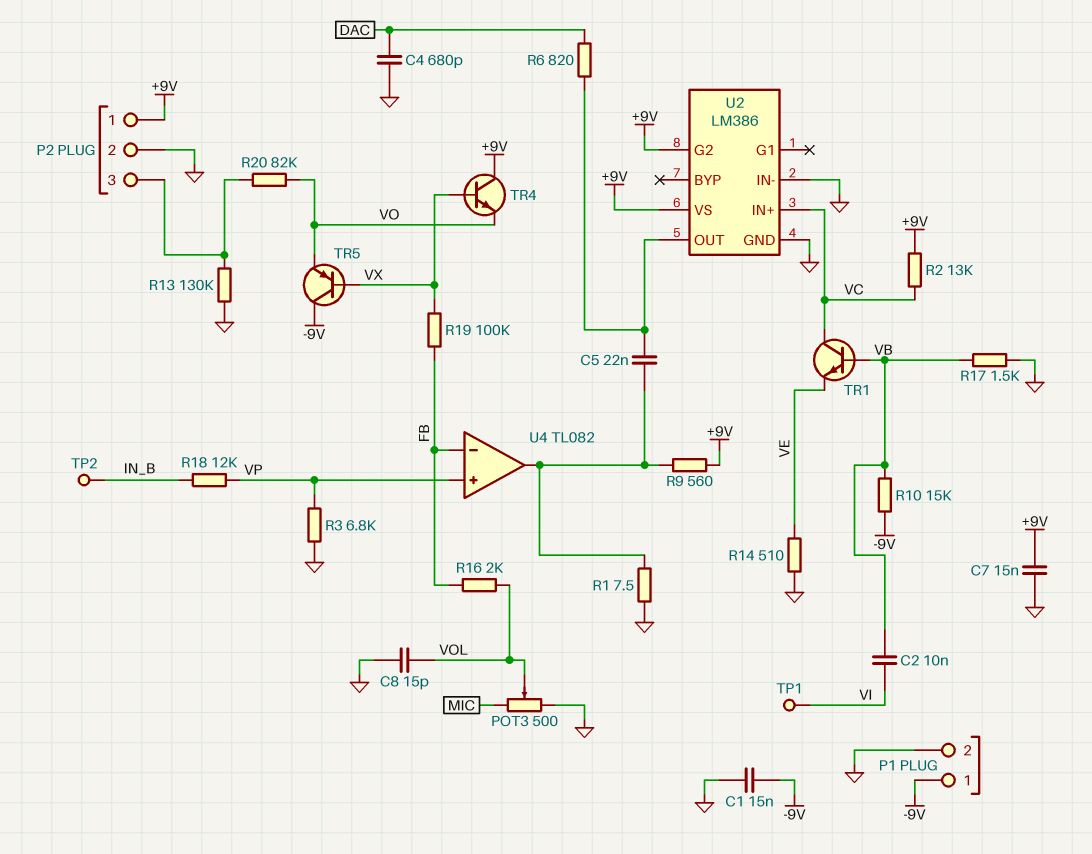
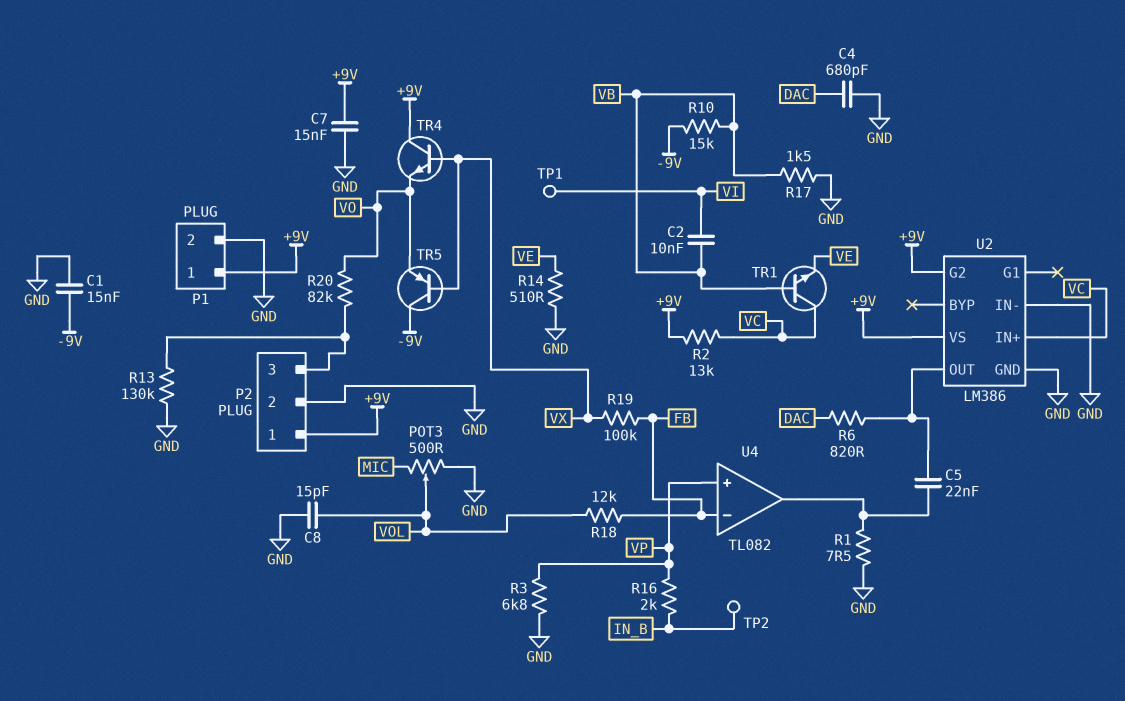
P1 pin 1: -9V -> +9V
R9: 560 (+9V, U4/out) -> none
R16: 2k (FB, VOL) -> 2k (IN_B, VP)
R18: 12k (IN_B, VP) -> 12k (FB, VOL)

